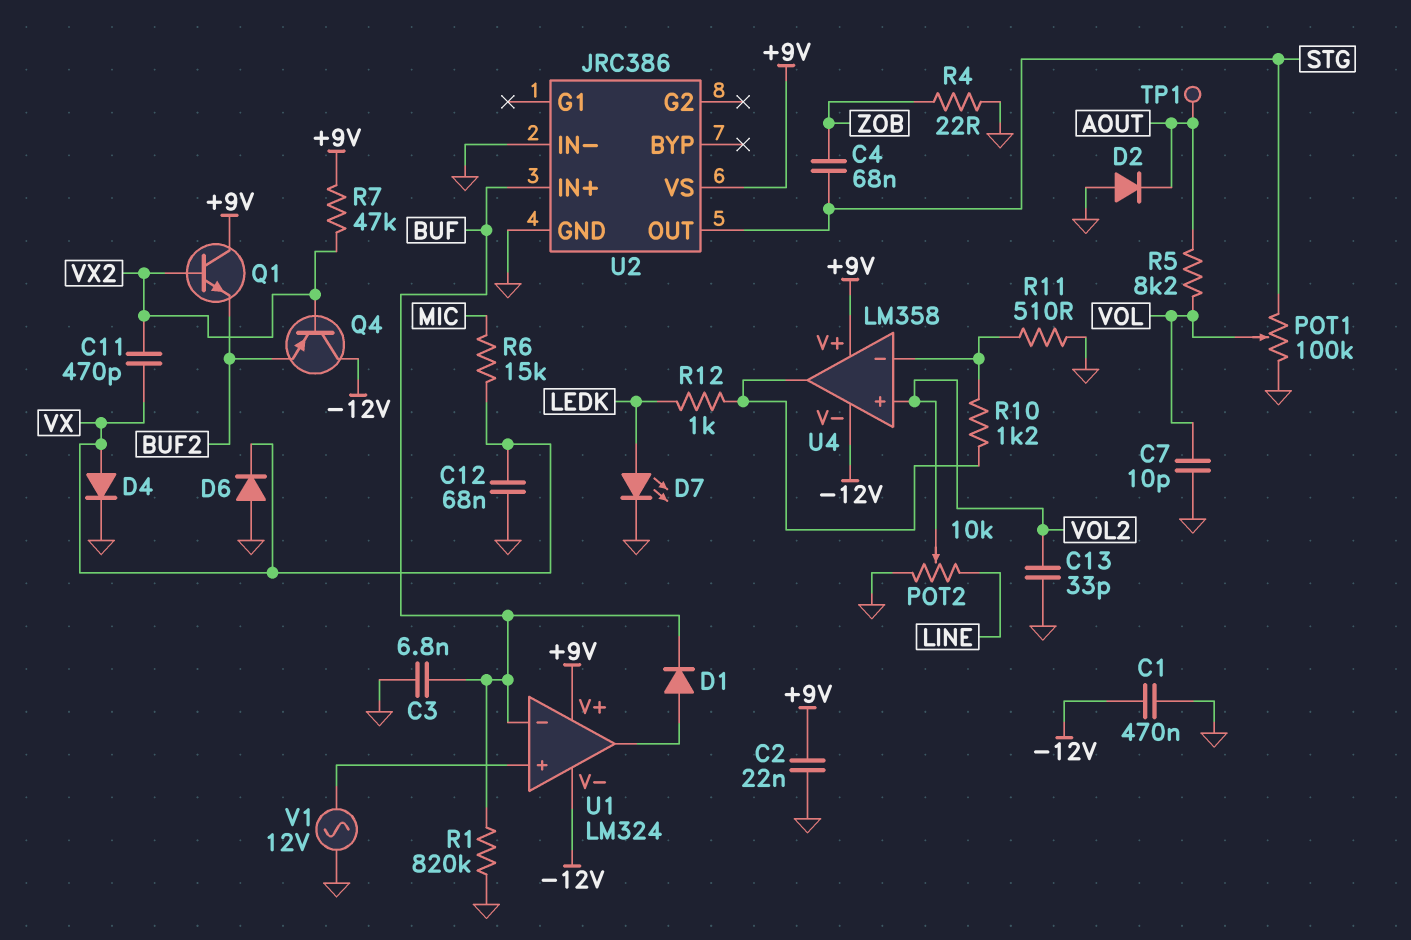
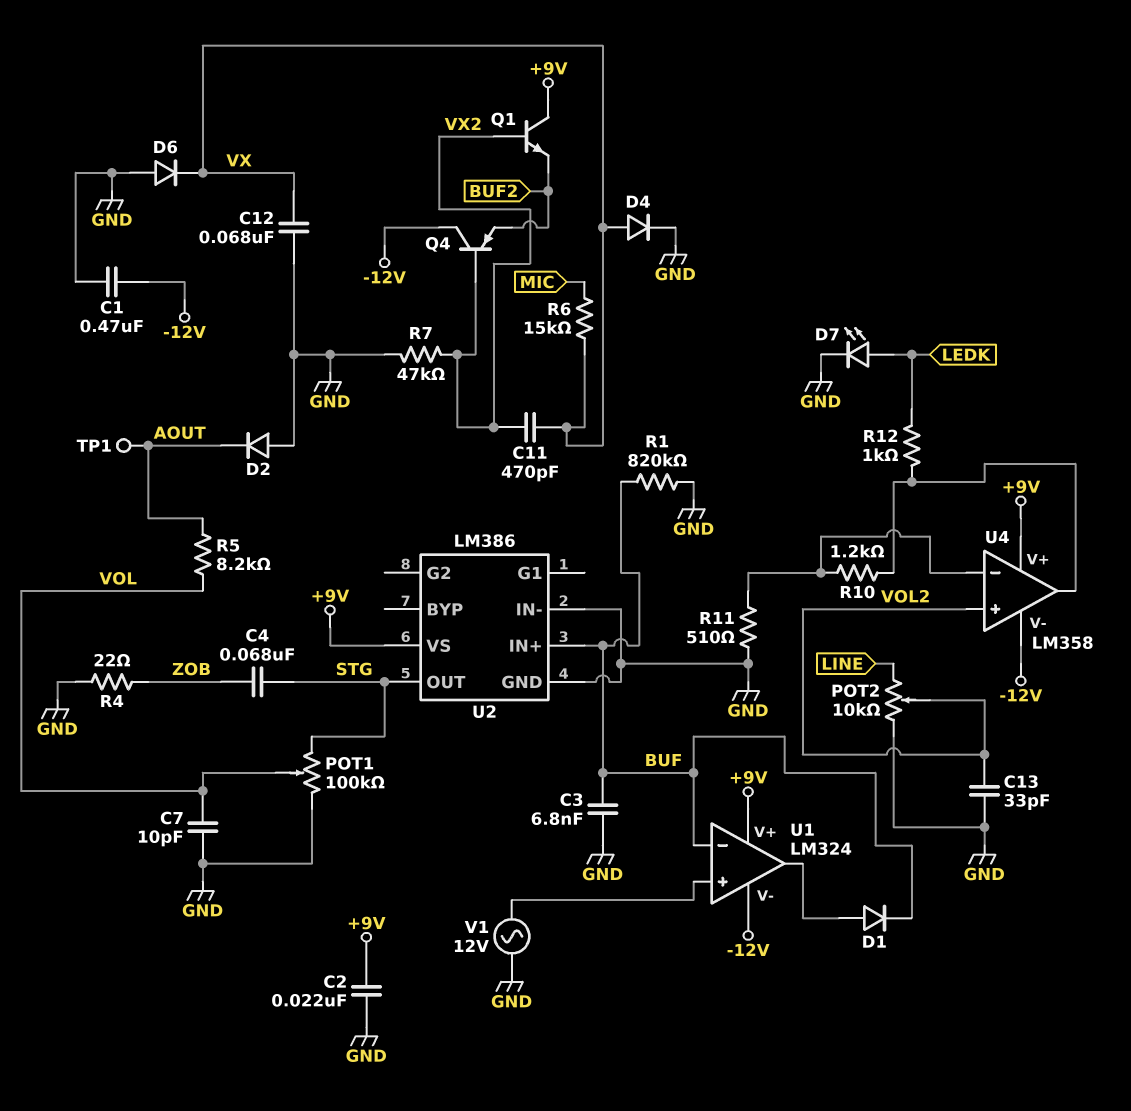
R7: 47k (+9V, VX2) -> 47k (GND, VX2)
U2: JRC386 -> LM386

